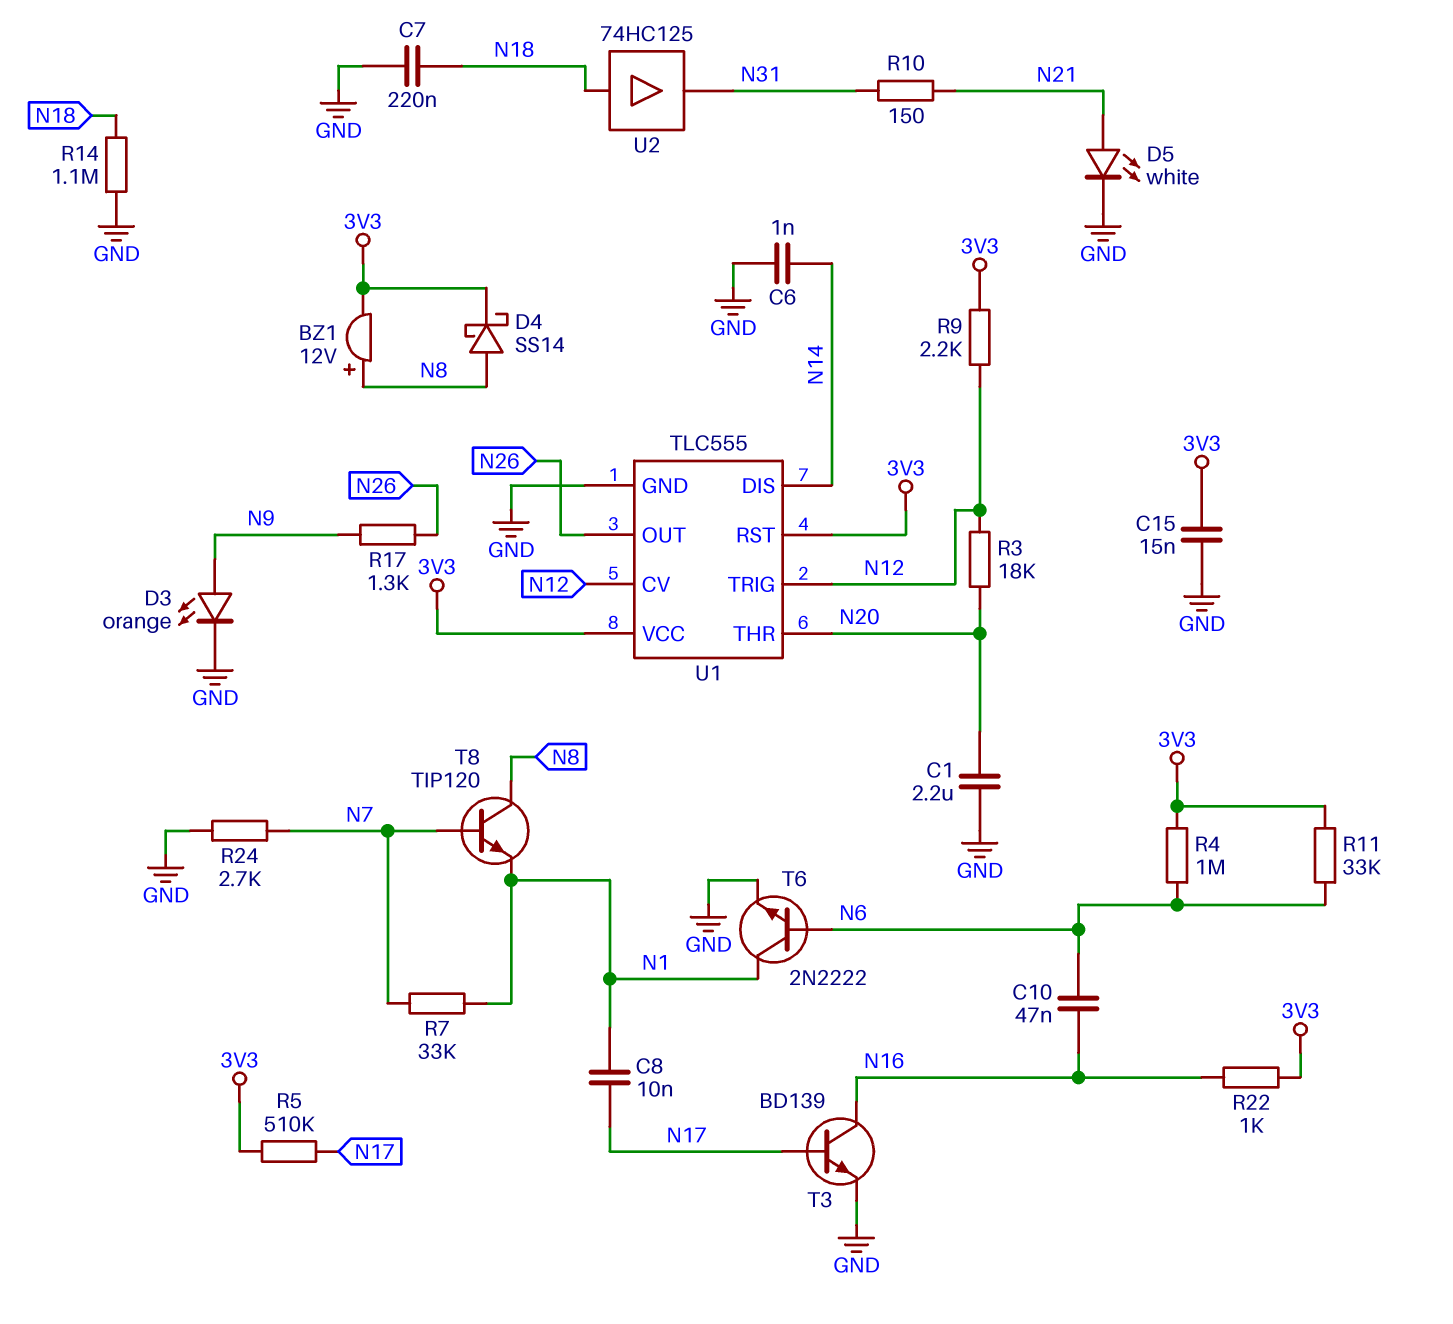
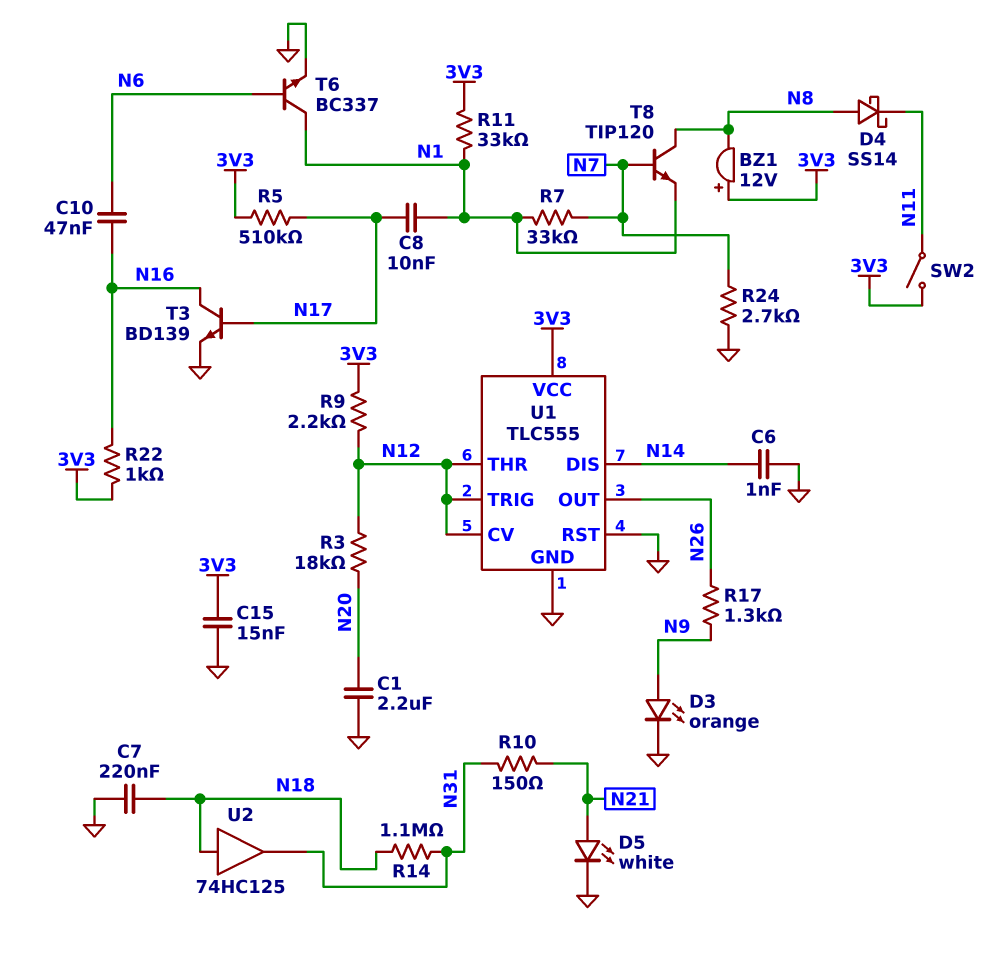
BZ1: buzzer 12V (plus N8, minus 3V3) -> buzzer 12V (plus 3V3, minus N8)
D4: schottky SS14 (A N8, K 3V3) -> schottky SS14 (A N8, K N11)
R4: 1M (3V3, N6) -> none
R11: 33k (3V3, N6) -> 33k (3V3, N1)
R14: 1.1M (GND, N18) -> 1.1M (N18, N31)
SW2: none -> switch (3V3, N11)
T6: NPN 2N2222 (B N6, C N1, E GND) -> NPN BC337 (B N6, C N1, E GND)
U1 pin RST: 3V3 -> GND
U1 pin THR: N20 -> N12

